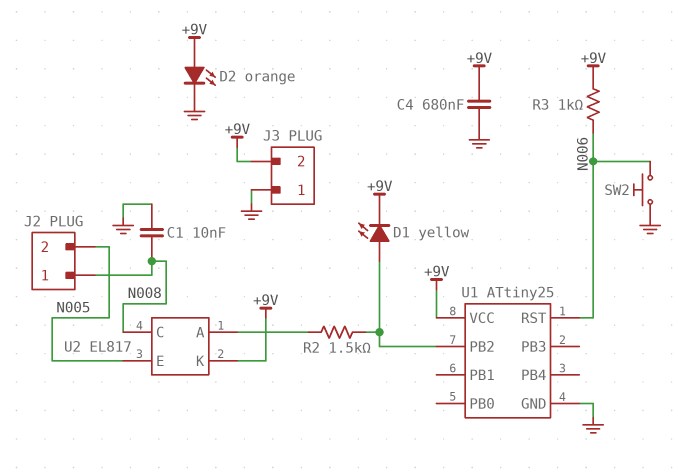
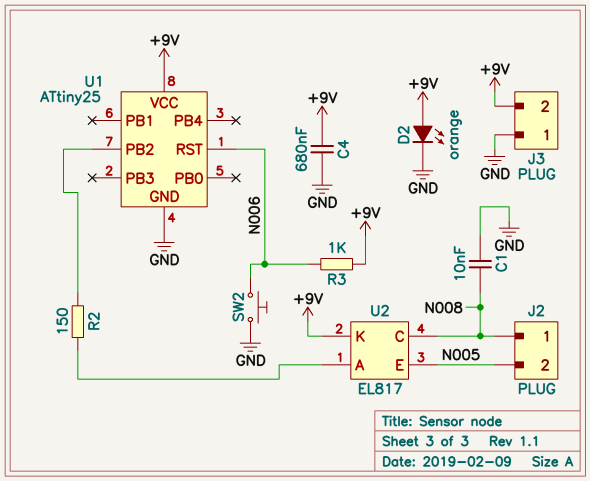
D1: LED yellow (A U1/PB2, K +9V) -> none
R2: 1.5k (U1/PB2, U2/A) -> 150 (U1/PB2, U2/A)

